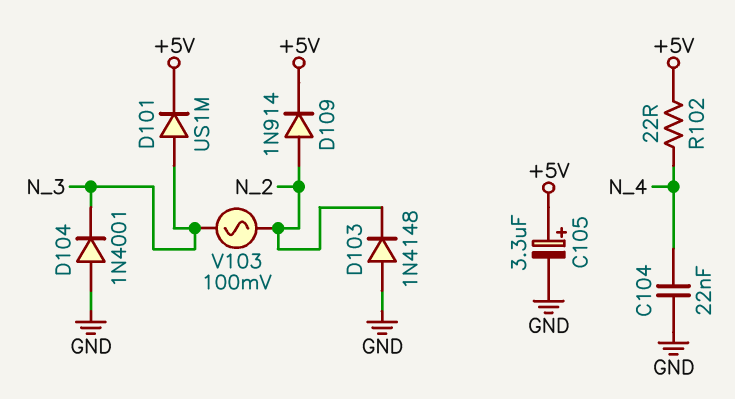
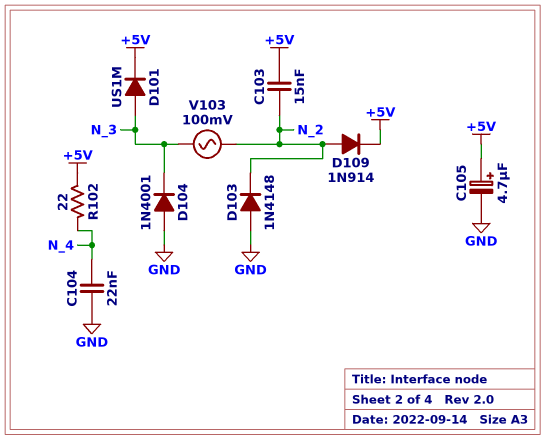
C103: none -> 15nF (+5V, N_2)
C105: 3.3uF (plus +5V, minus GND) -> 4.7uF (plus +5V, minus GND)

